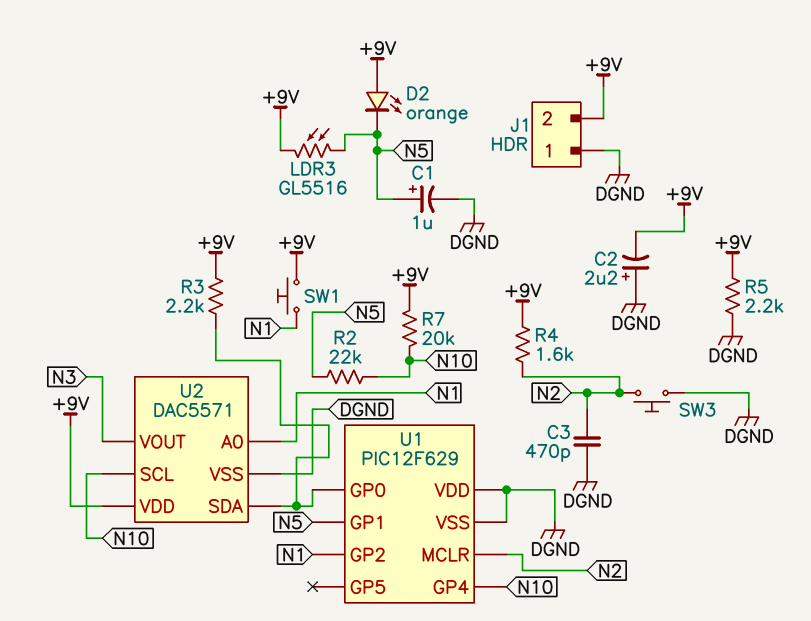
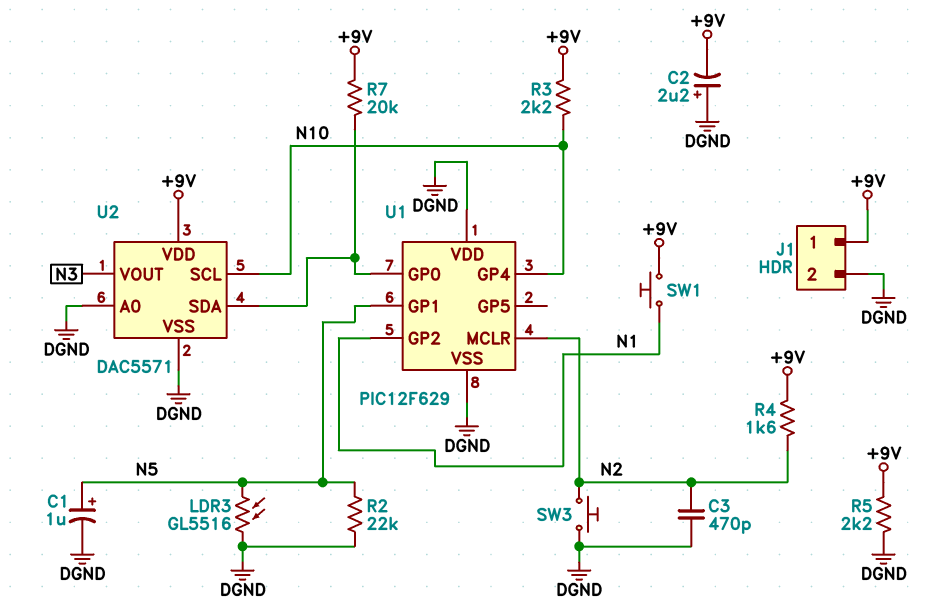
D2: LED orange (A +9V, K N5) -> none
J1 pin 1: DGND -> +9V
J1 pin 2: +9V -> DGND
LDR3: GL5516 (+9V, N5) -> GL5516 (DGND, N5)
R2: 22k (N5, N10) -> 22k (DGND, N5)
R3: 2.2k (+9V, U1/GP0) -> 2.2k (+9V, N10)
R7: 20k (+9V, N10) -> 20k (+9V, U1/GP0)
U2 pin A0: N1 -> DGND

